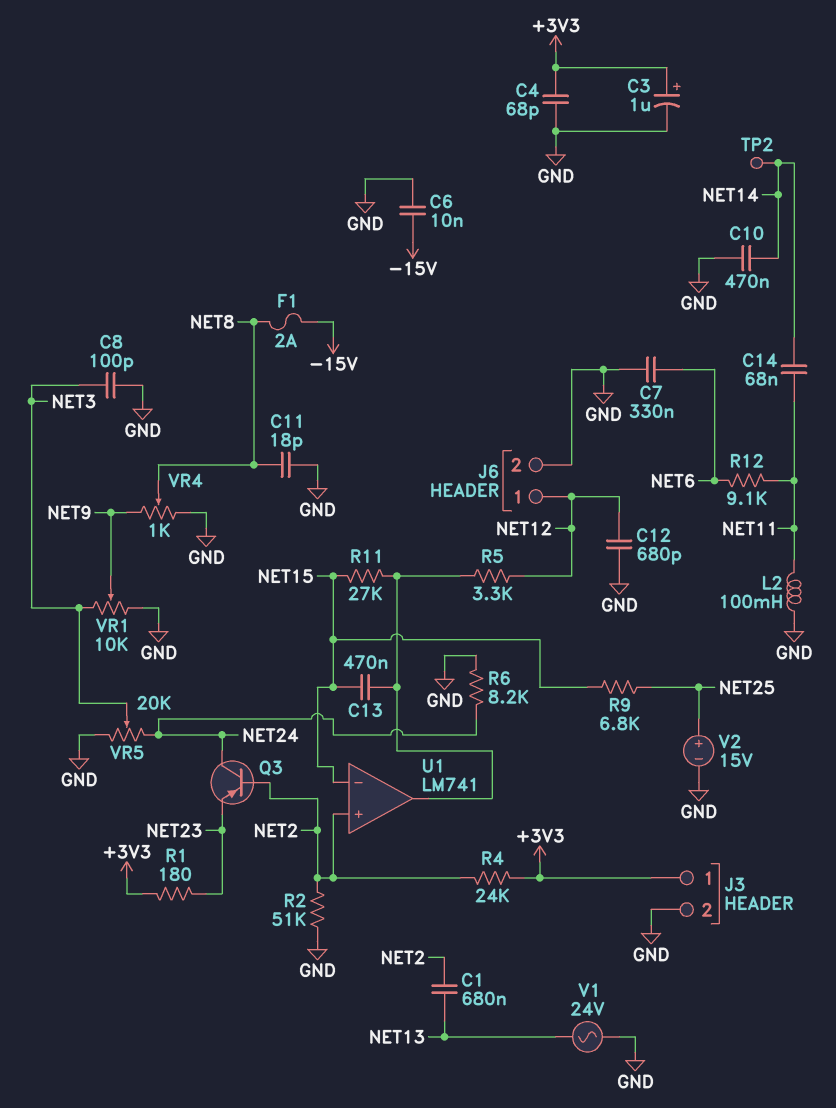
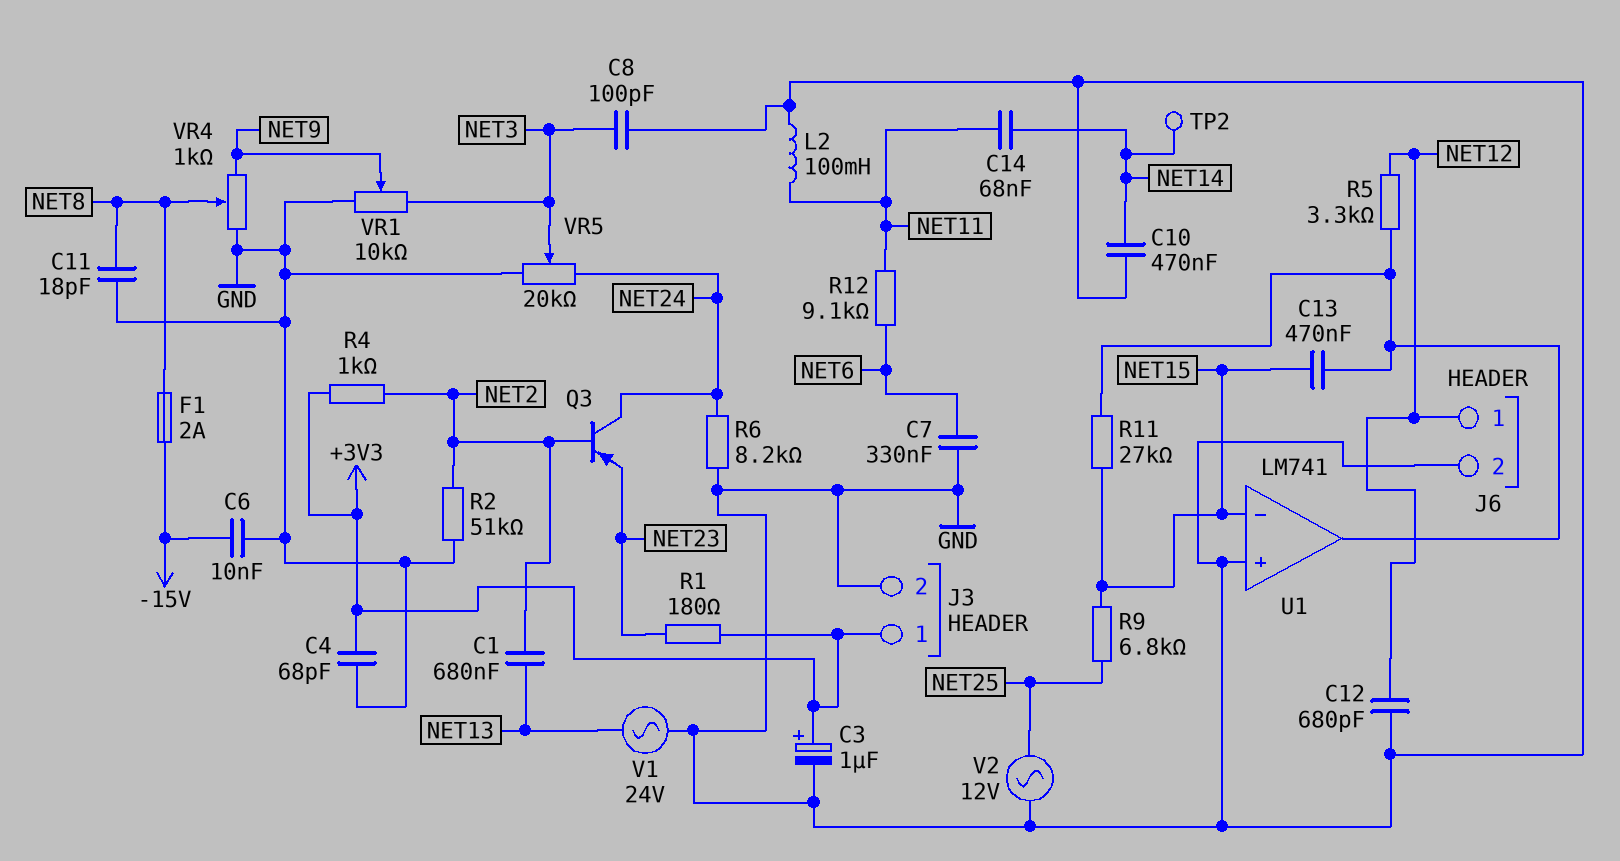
R4: 24k (+3V3, NET2) -> 1k (+3V3, NET2)
U1 pin in+: NET2 -> GND
V2: 15V (plus NET25, minus GND) -> AC 12V (GND, NET25)

